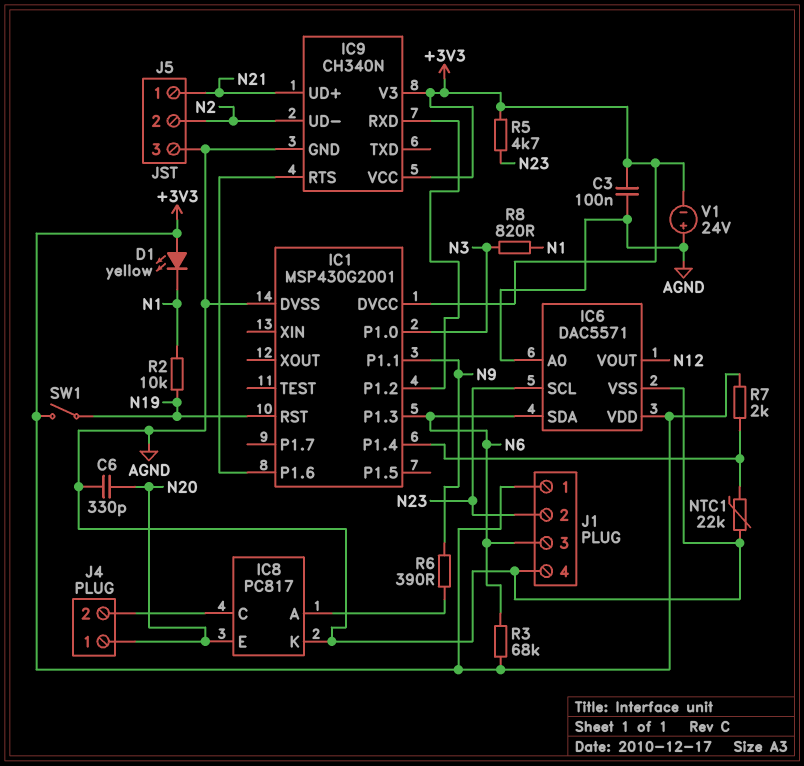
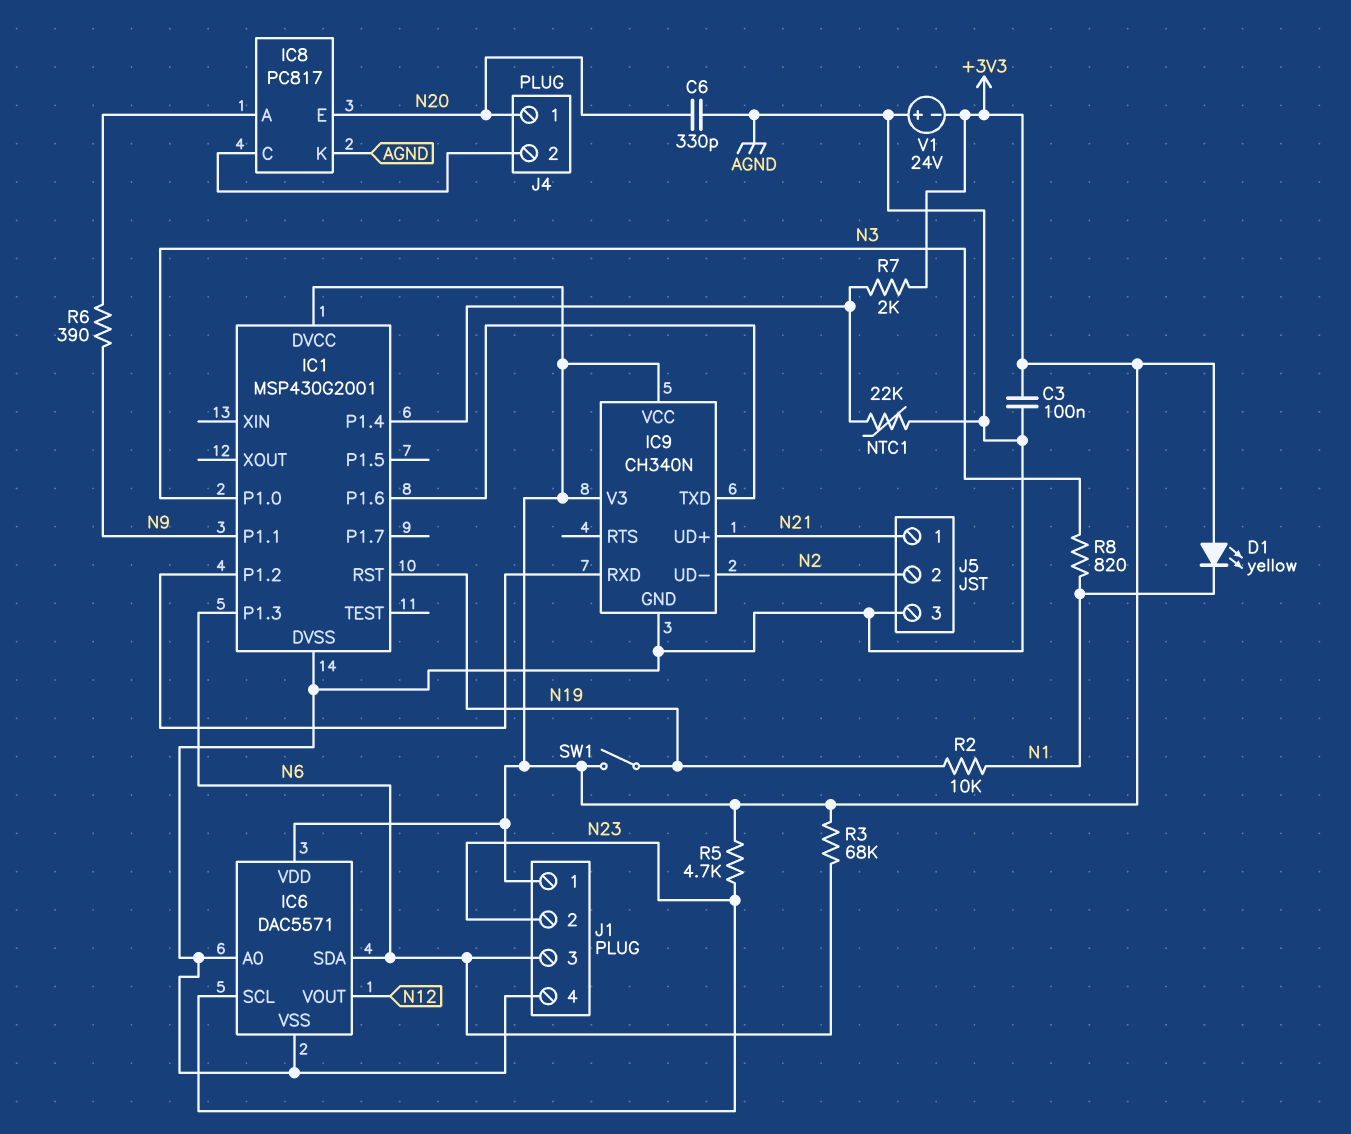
IC9 pin RTS: IC1/P1.6 -> none
IC9 pin TXD: none -> IC1/P1.6

